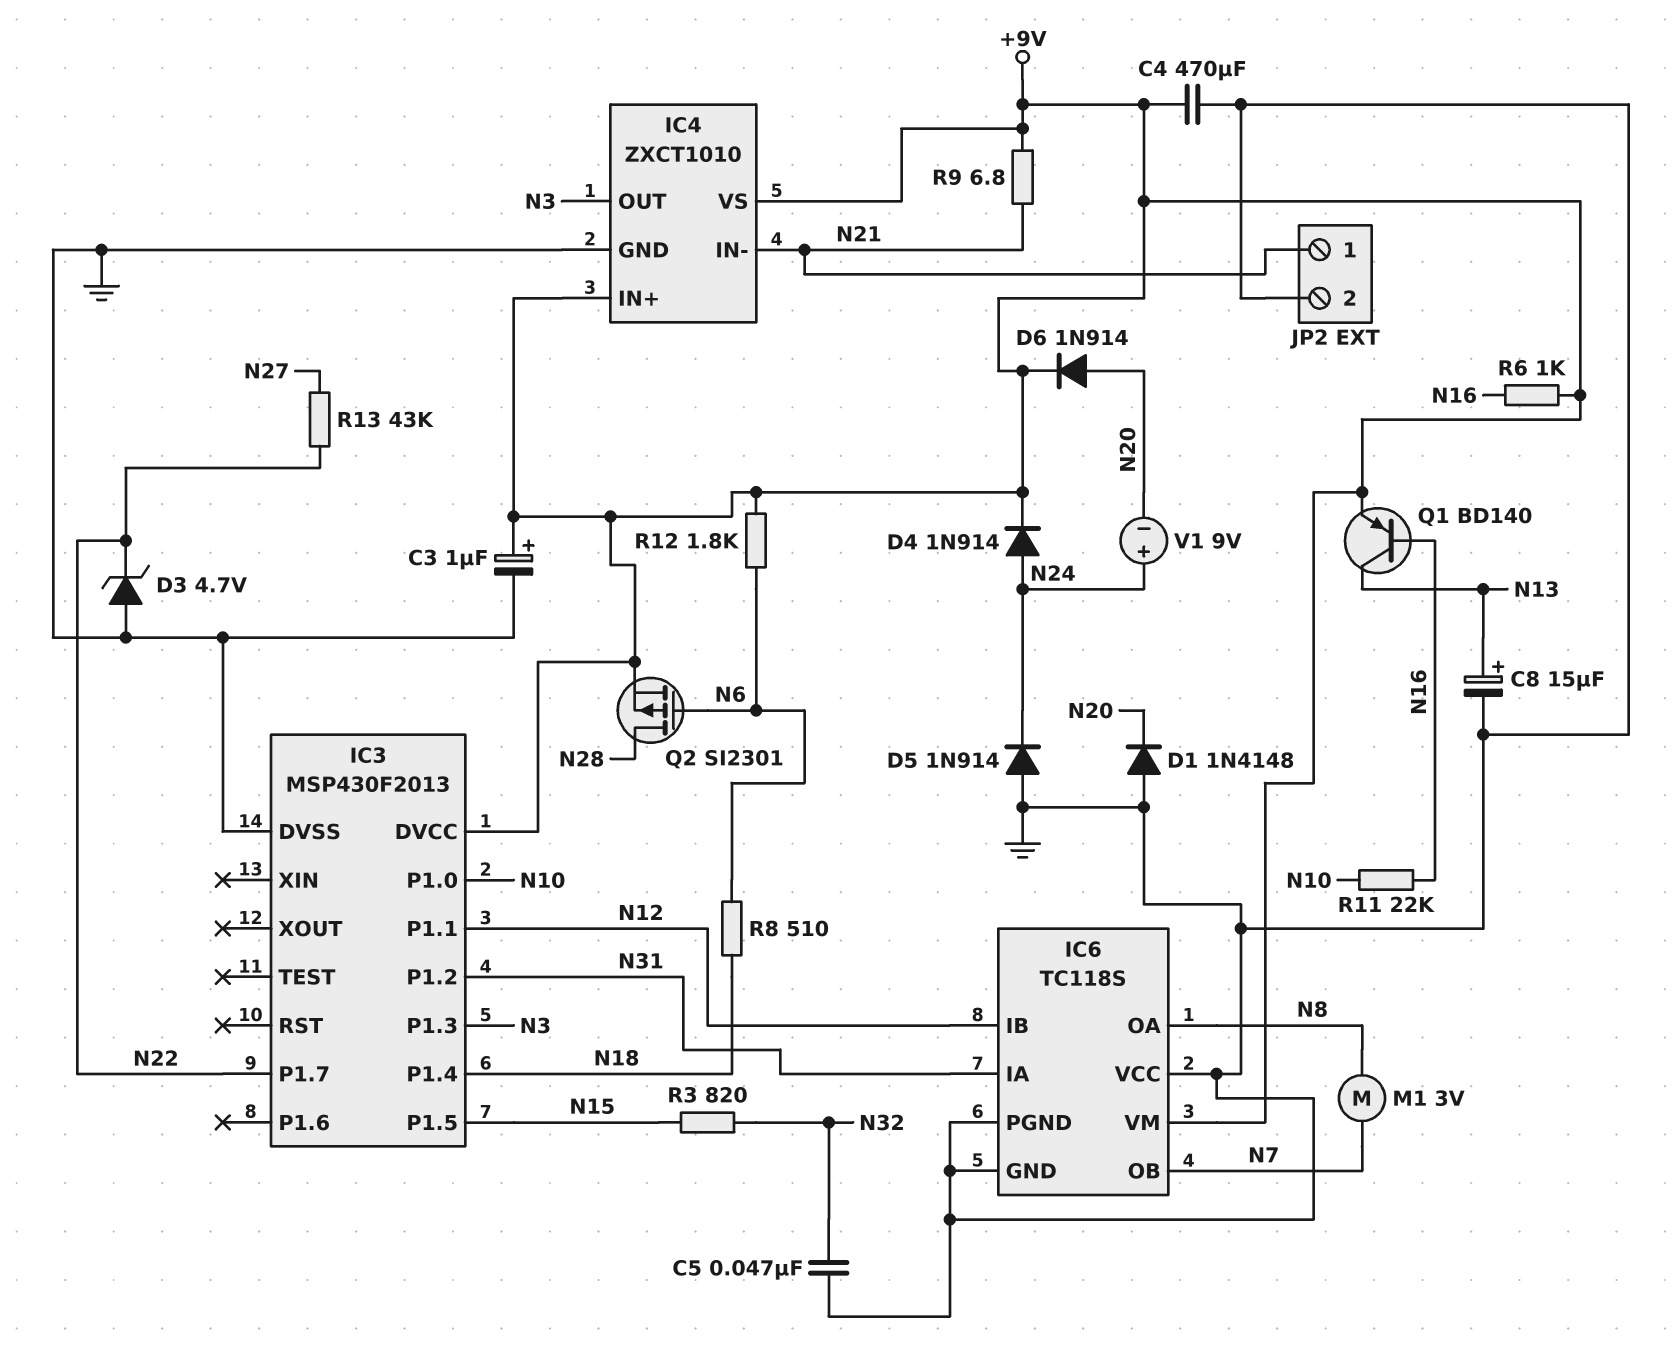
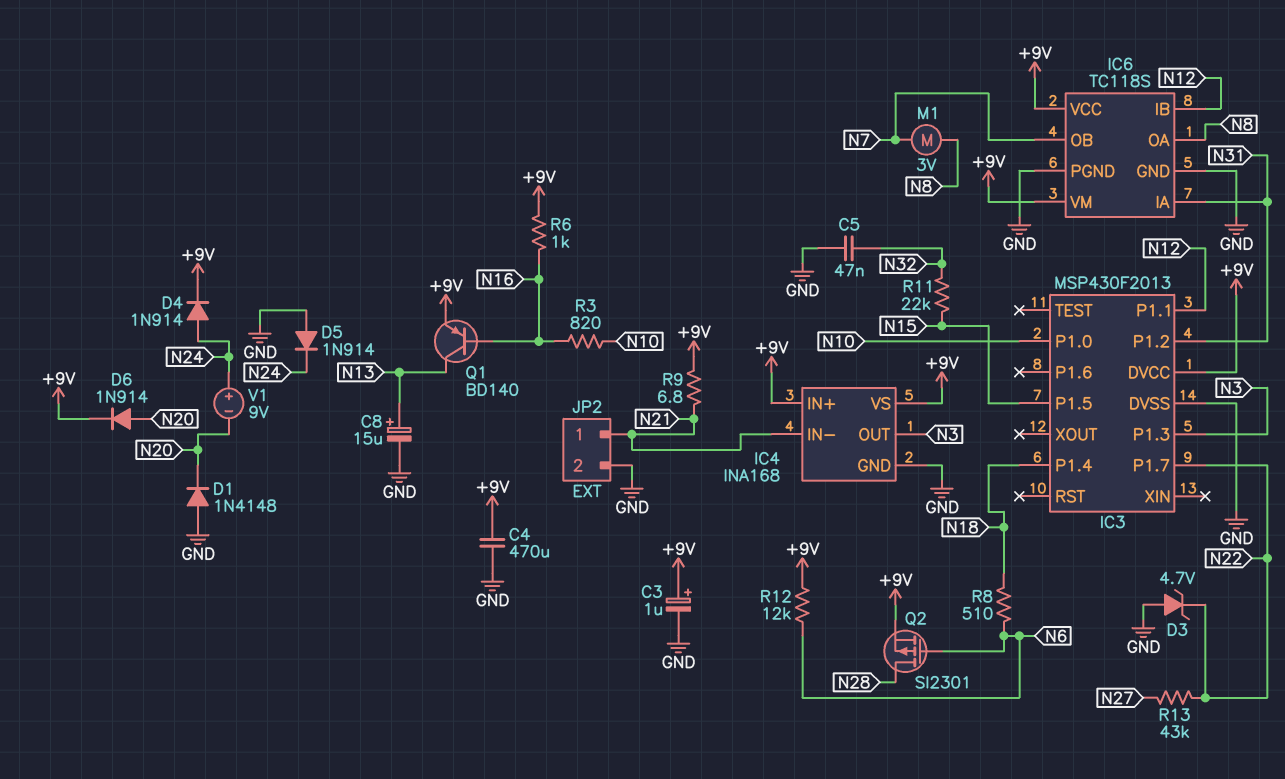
IC4: ZXCT1010 -> INA168
IC6 pin VCC: GND -> +9V
R3: 820 (N15, N32) -> 820 (N10, N16)
R11: 22k (N10, N16) -> 22k (N15, N32)
R12: 1.8k (+9V, N6) -> 12k (+9V, N6)

